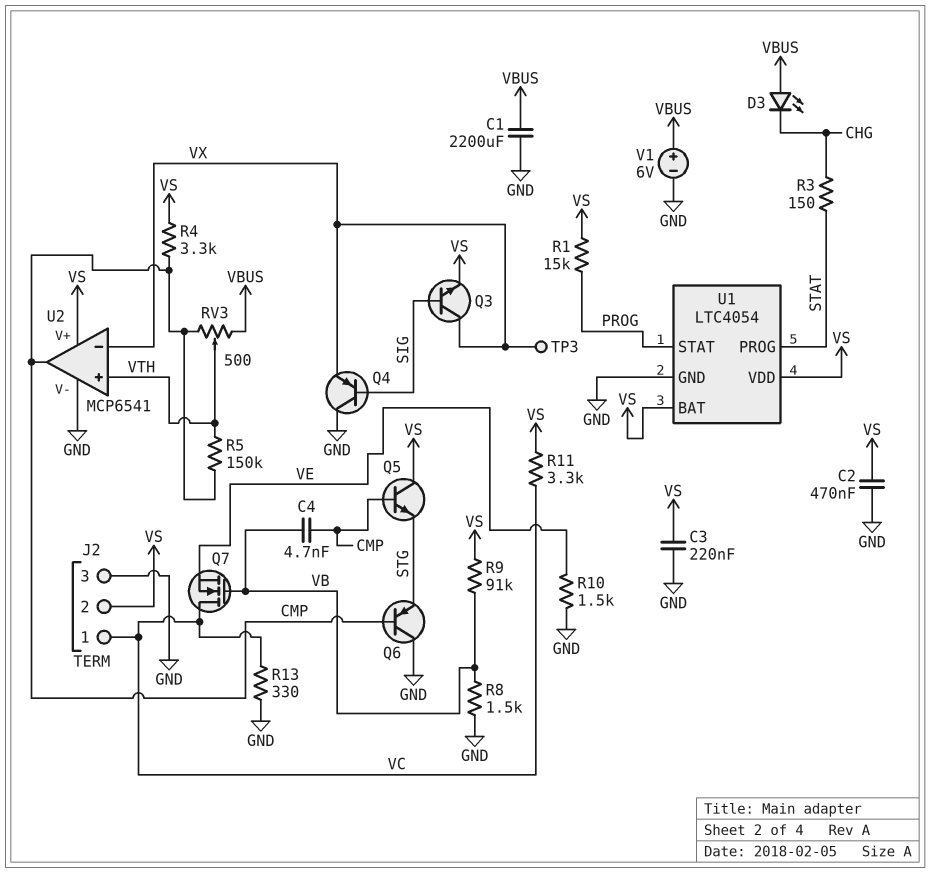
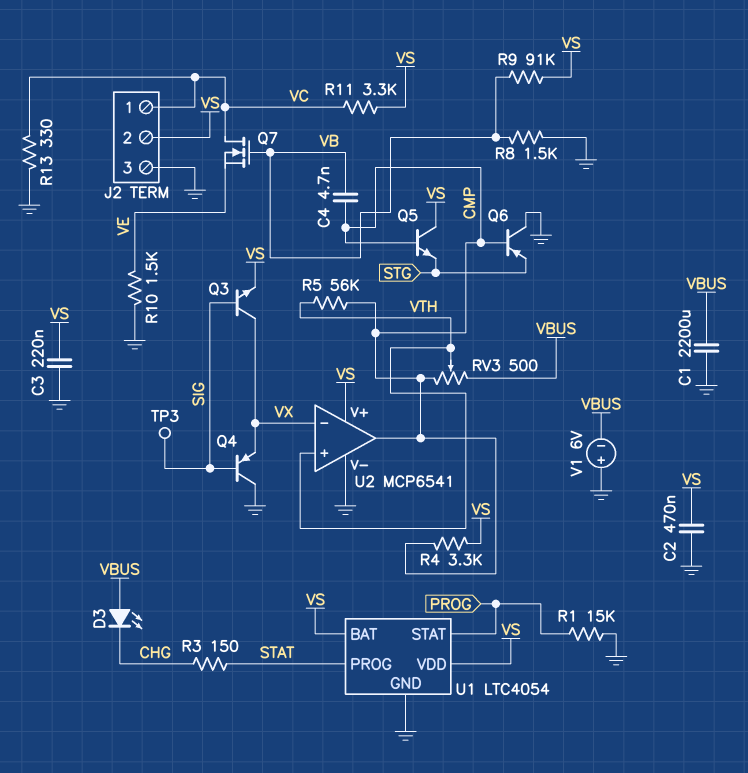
R1: 15k (PROG, VS) -> 15k (GND, PROG)
R5: 150k (CMP, VTH) -> 56k (CMP, VTH)
TP3: test point (VX) -> test point (SIG)
V1: 6V (plus VBUS, minus GND) -> 6V (plus GND, minus VBUS)

